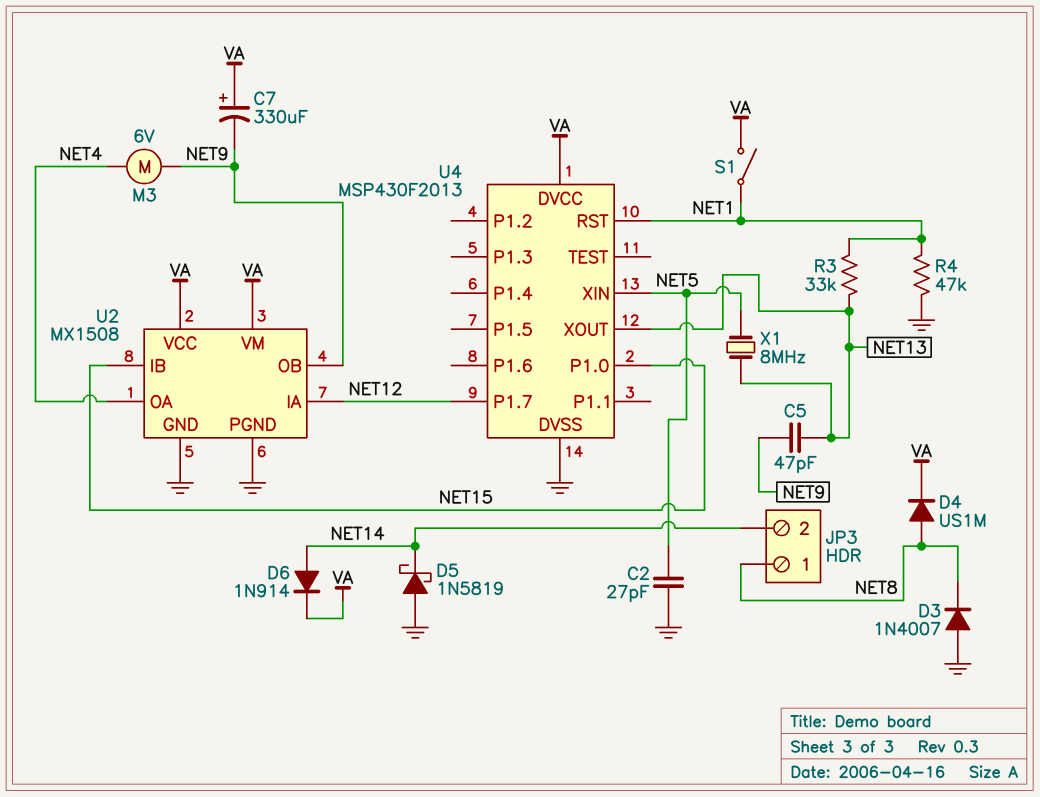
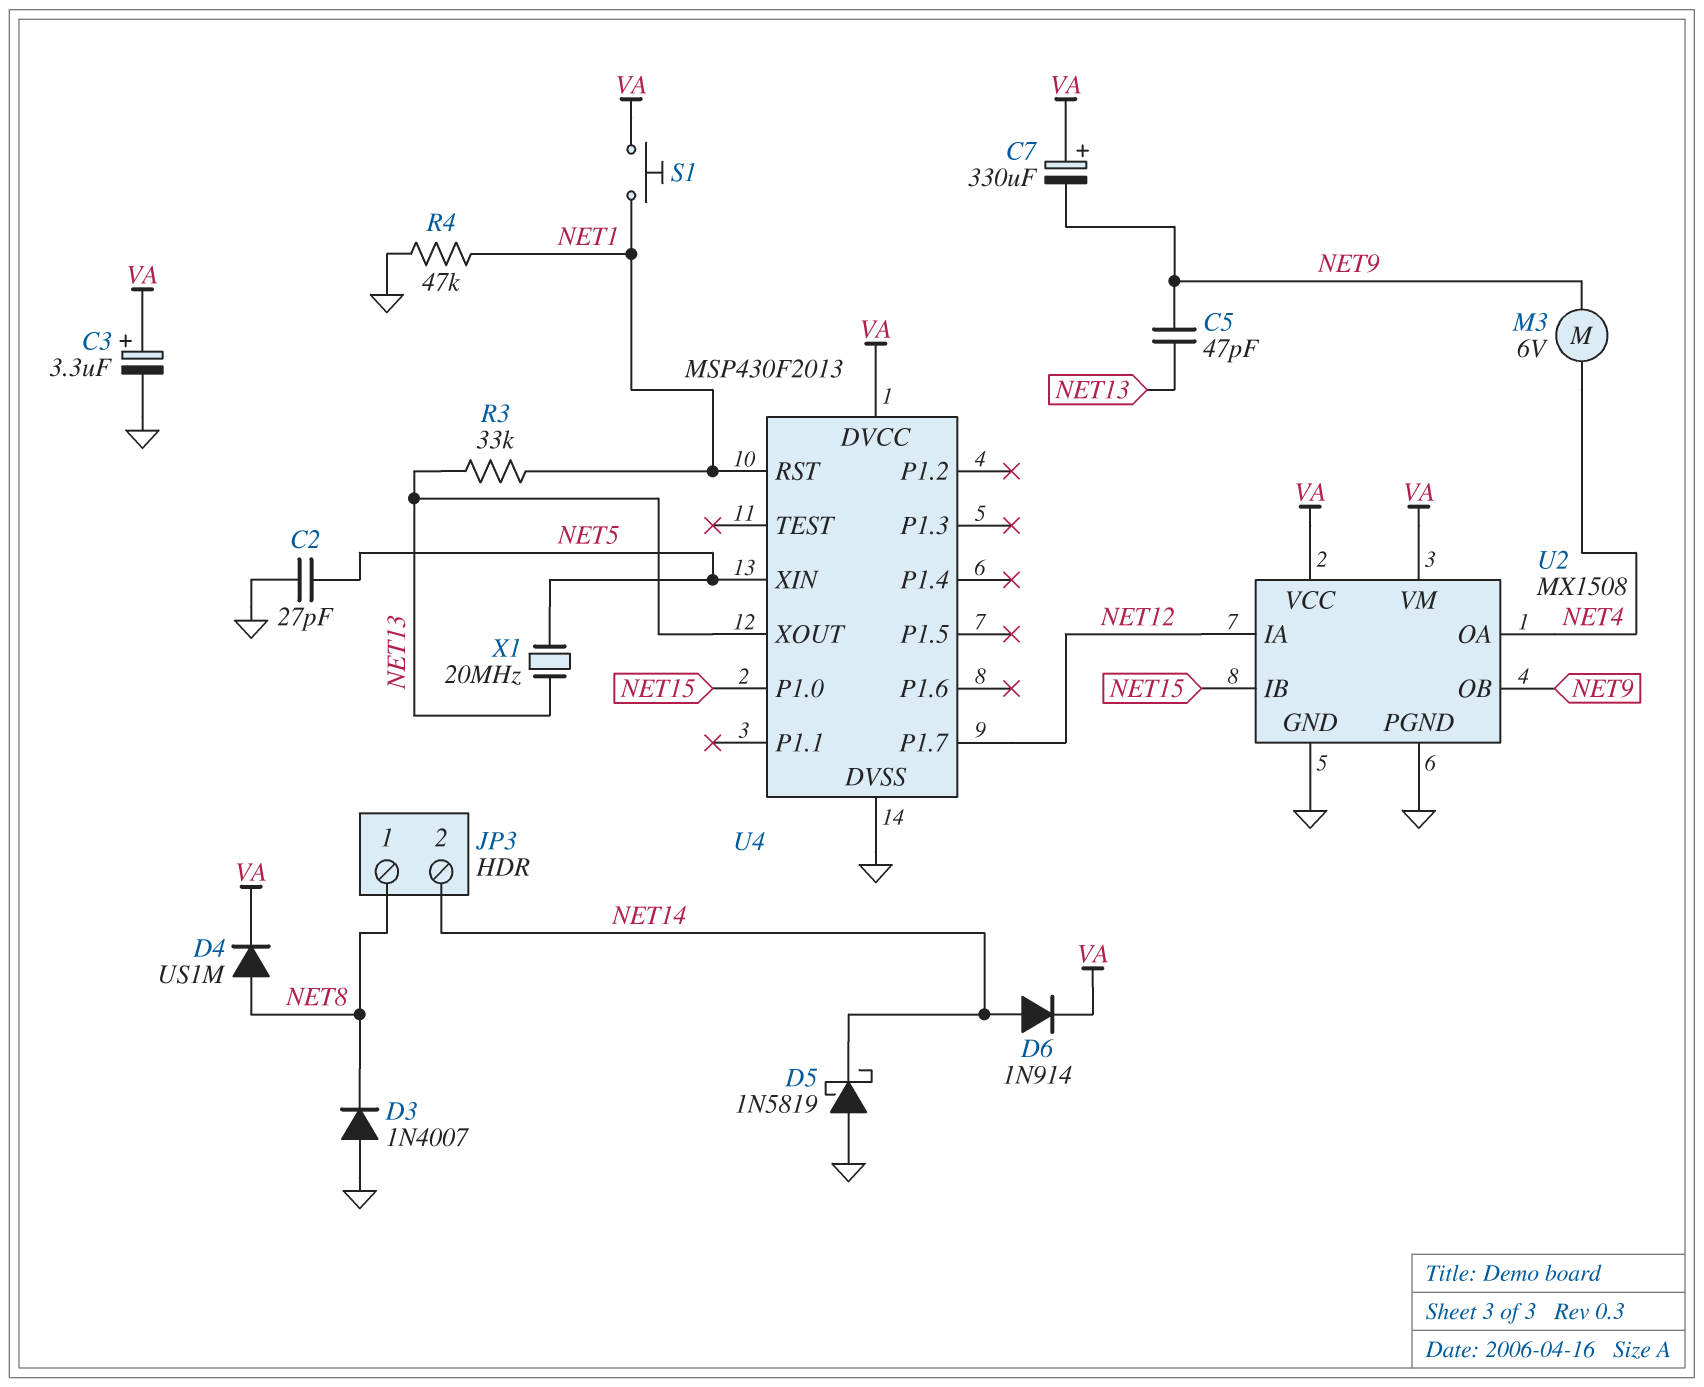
C3: none -> 3.3uF (plus VA, minus GND)
S1: switch (NET1, VA) -> button (NET1, VA)
X1: 8MHz (NET5, NET13) -> 20MHz (NET5, NET13)

